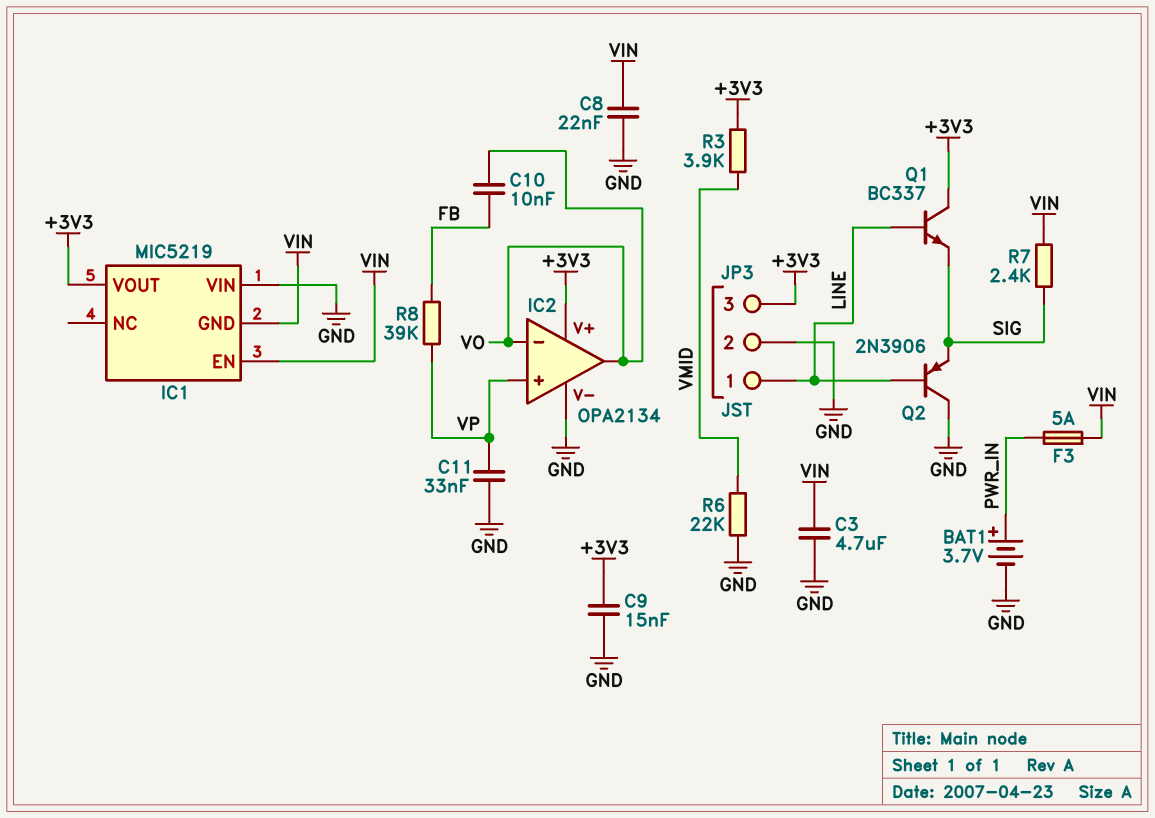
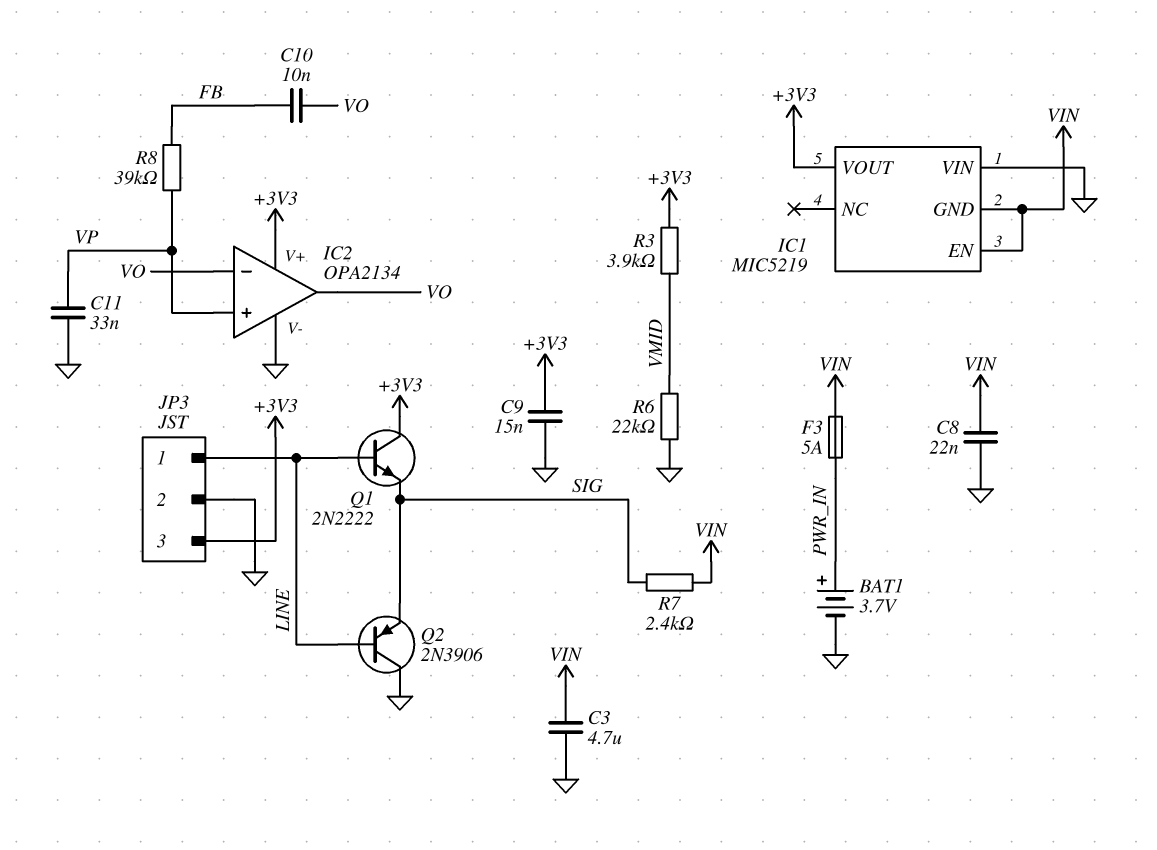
Q1: NPN BC337 (B LINE, C +3V3, E SIG) -> NPN 2N2222 (B LINE, C +3V3, E SIG)

